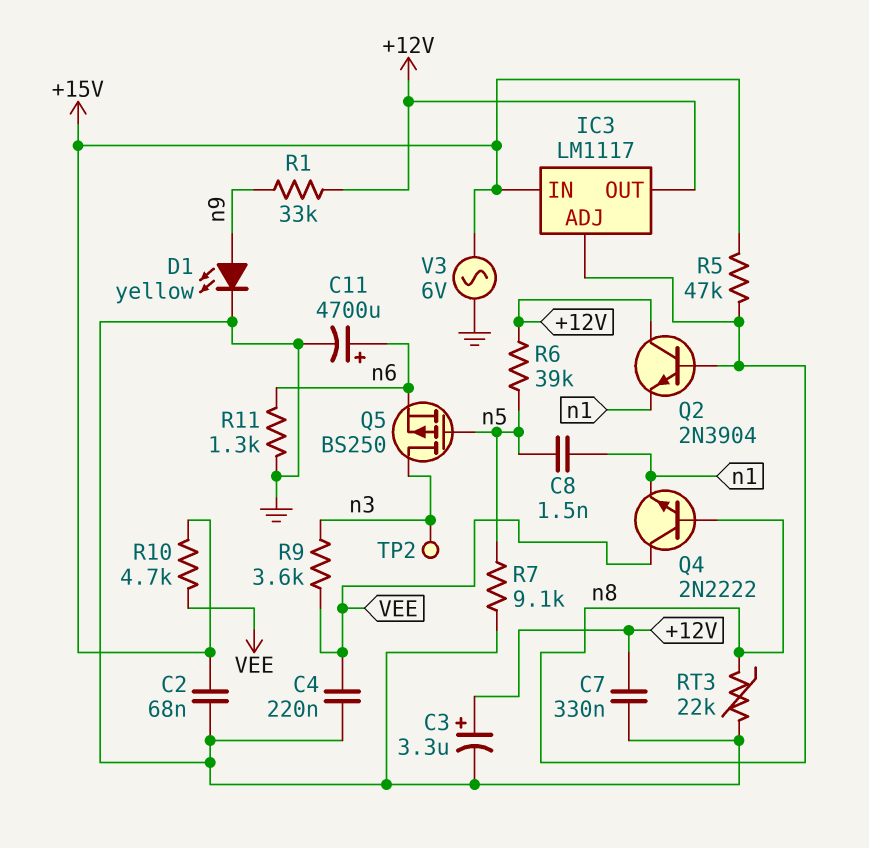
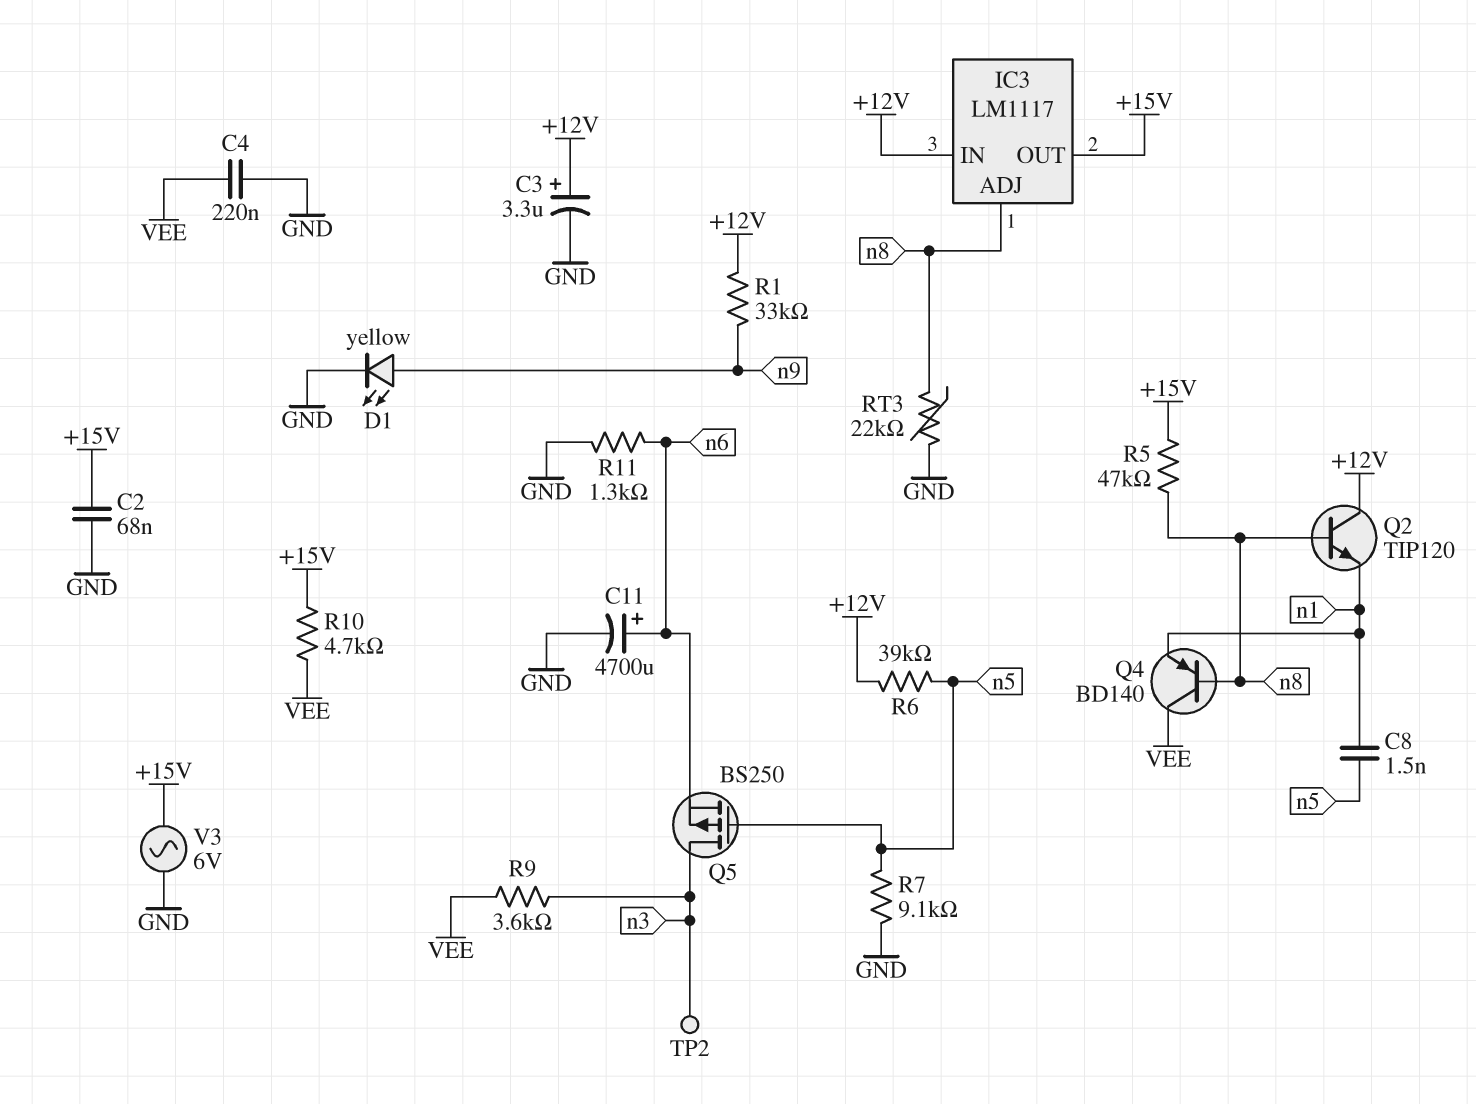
C7: 330nF (+12V, GND) -> none
IC3 pin IN: +15V -> +12V
IC3 pin OUT: +12V -> +15V
Q2: NPN 2N3904 (B n8, C +12V, E n1) -> NPN TIP120 (B n8, C +12V, E n1)
Q4: NPN 2N2222 (B n8, C VEE, E n1) -> PNP BD140 (B n8, C VEE, E n1)

